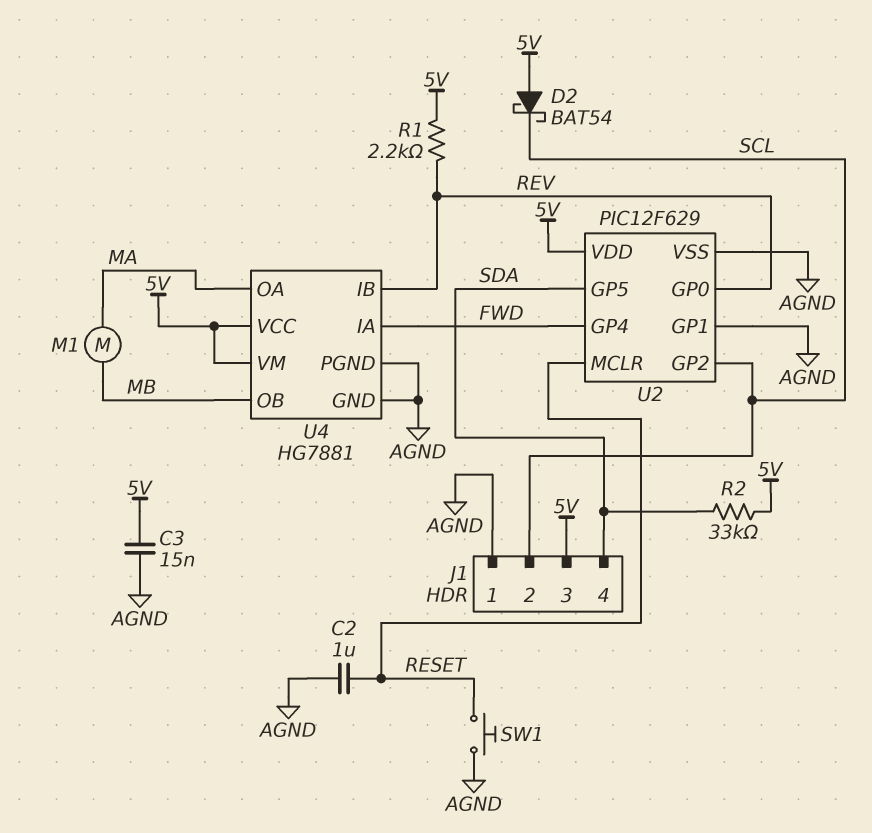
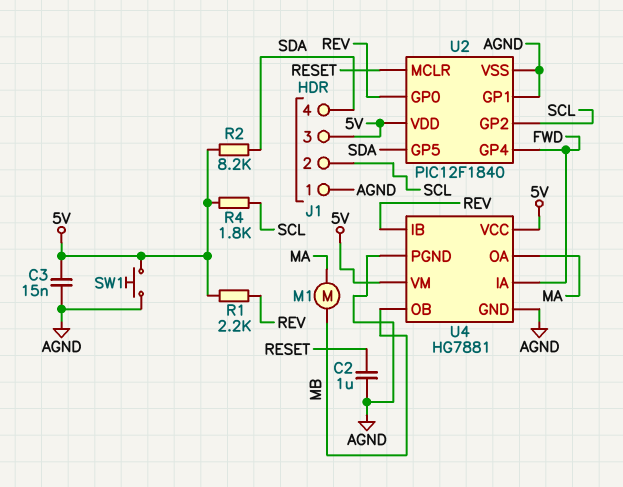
D2: schottky BAT54 (A 5V, K SCL) -> none
R2: 33k (5V, SDA) -> 8.2k (5V, SDA)
R4: none -> 1.8k (5V, SCL)
SW1: button (AGND, RESET) -> button (5V, AGND)
U2: PIC12F629 -> PIC12F1840

